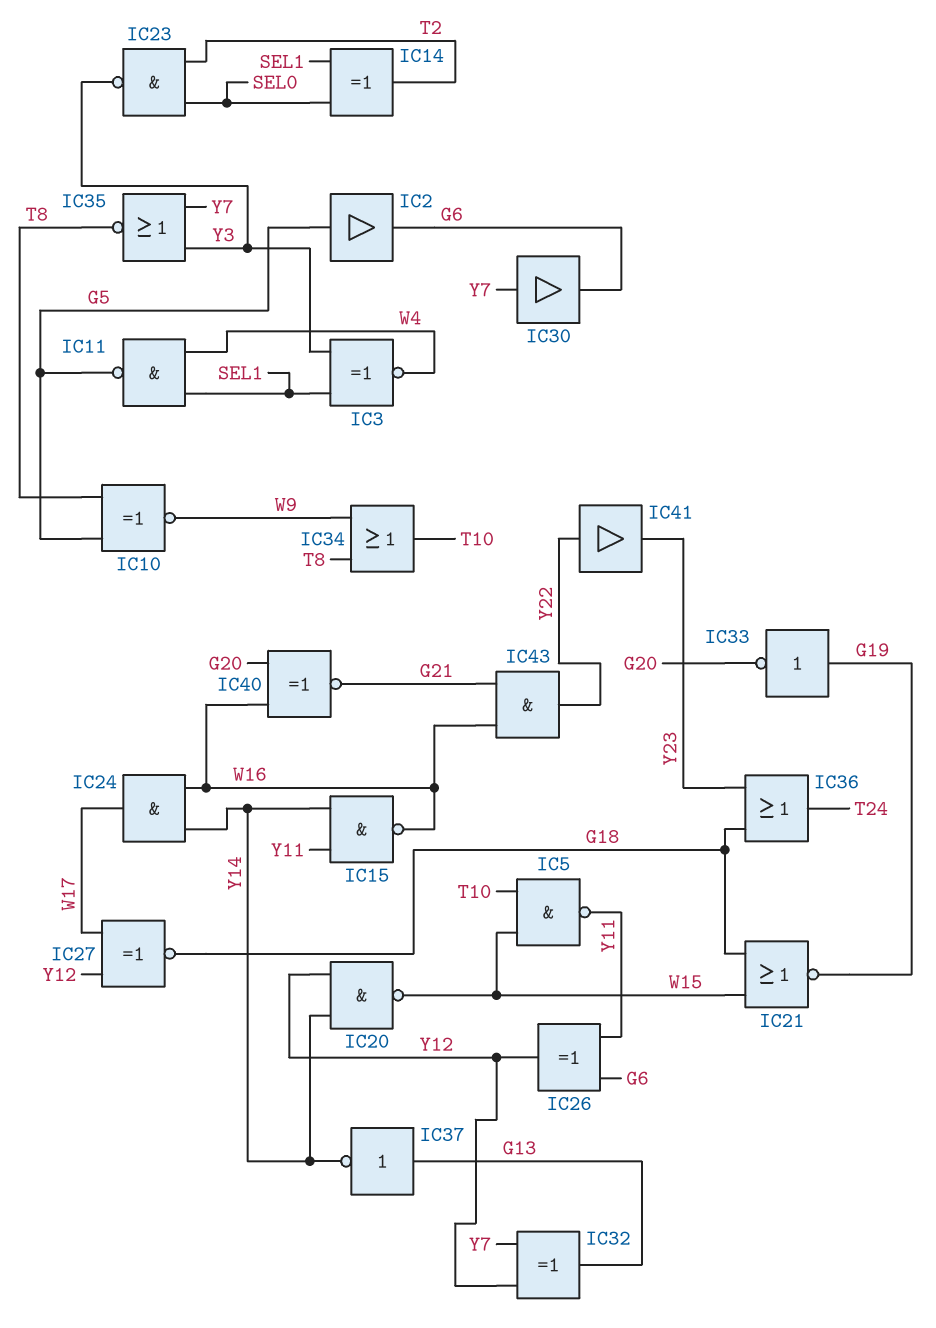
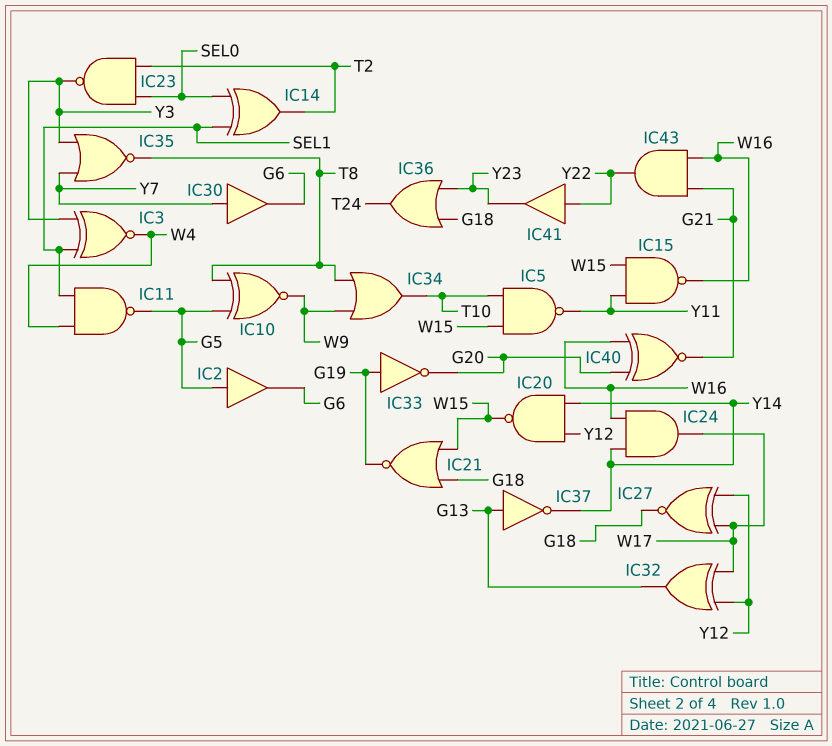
IC15: NAND (in Y11, in Y14, out W16) -> NAND (in W15, in Y11, out W16)
IC26: XOR (in G6, in Y11, out Y12) -> none
IC32: XOR (in Y7, in Y12, out G13) -> XOR (in W17, in Y12, out G13)

